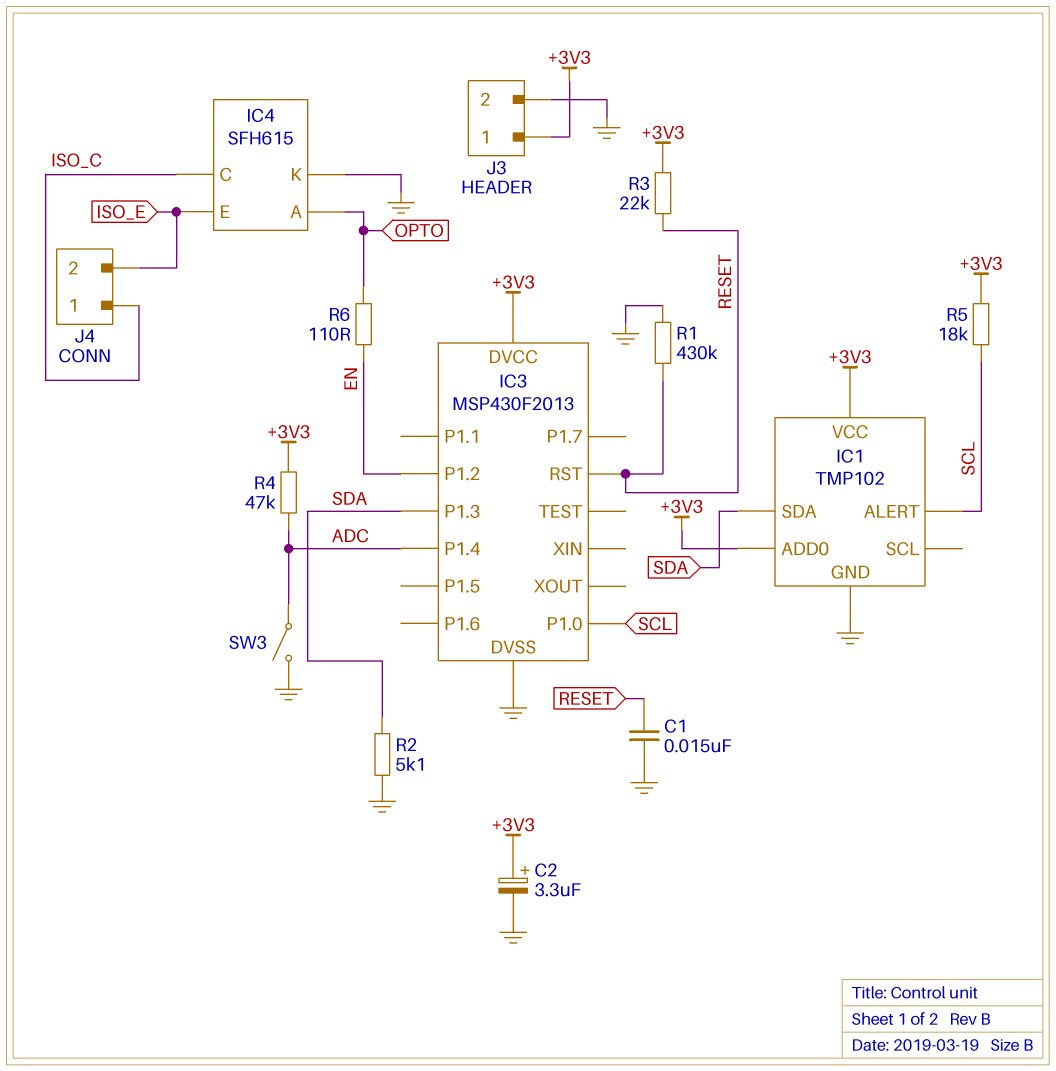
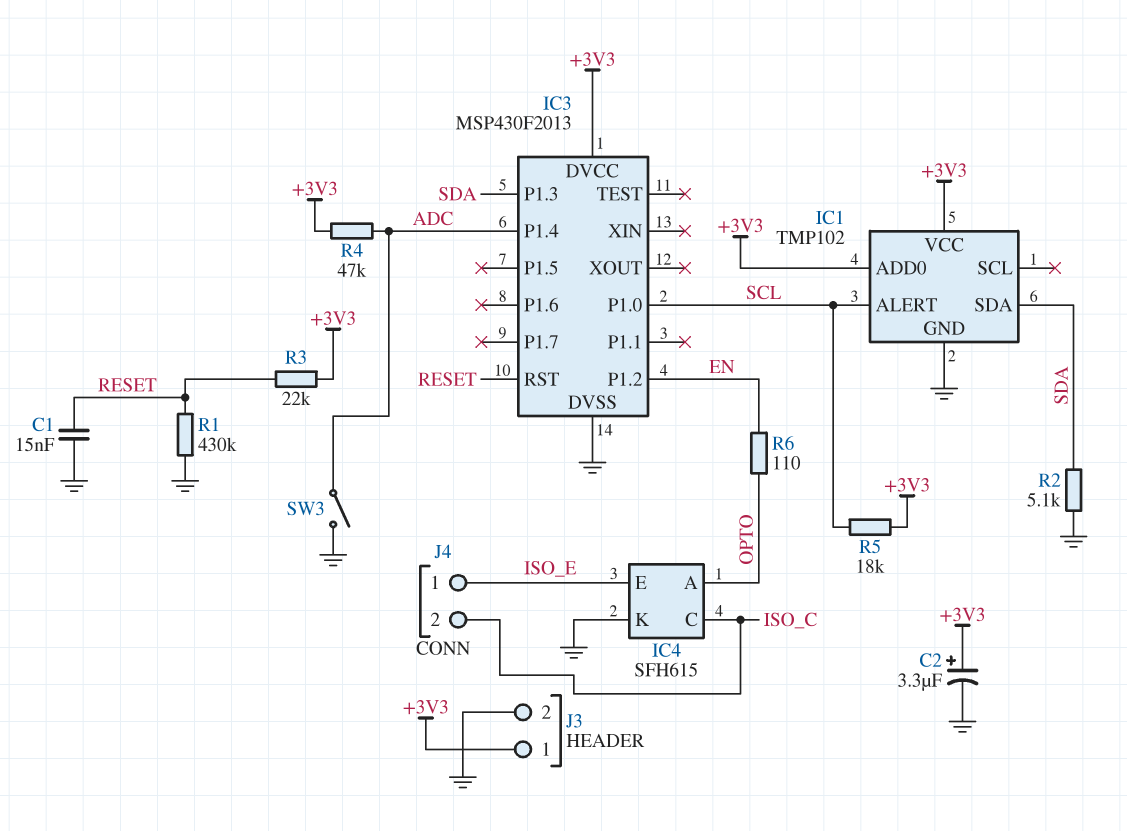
J4 pin 1: ISO_C -> ISO_E
J4 pin 2: ISO_E -> ISO_C

